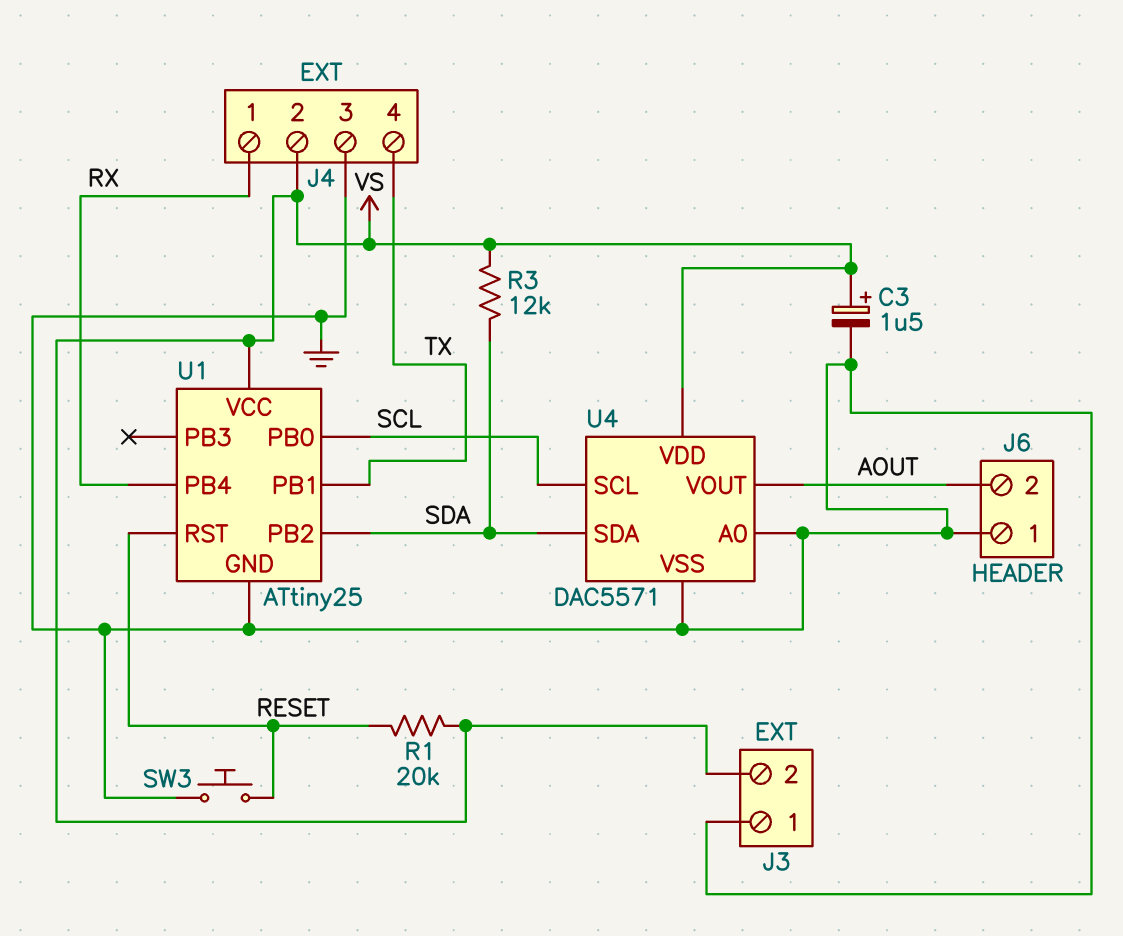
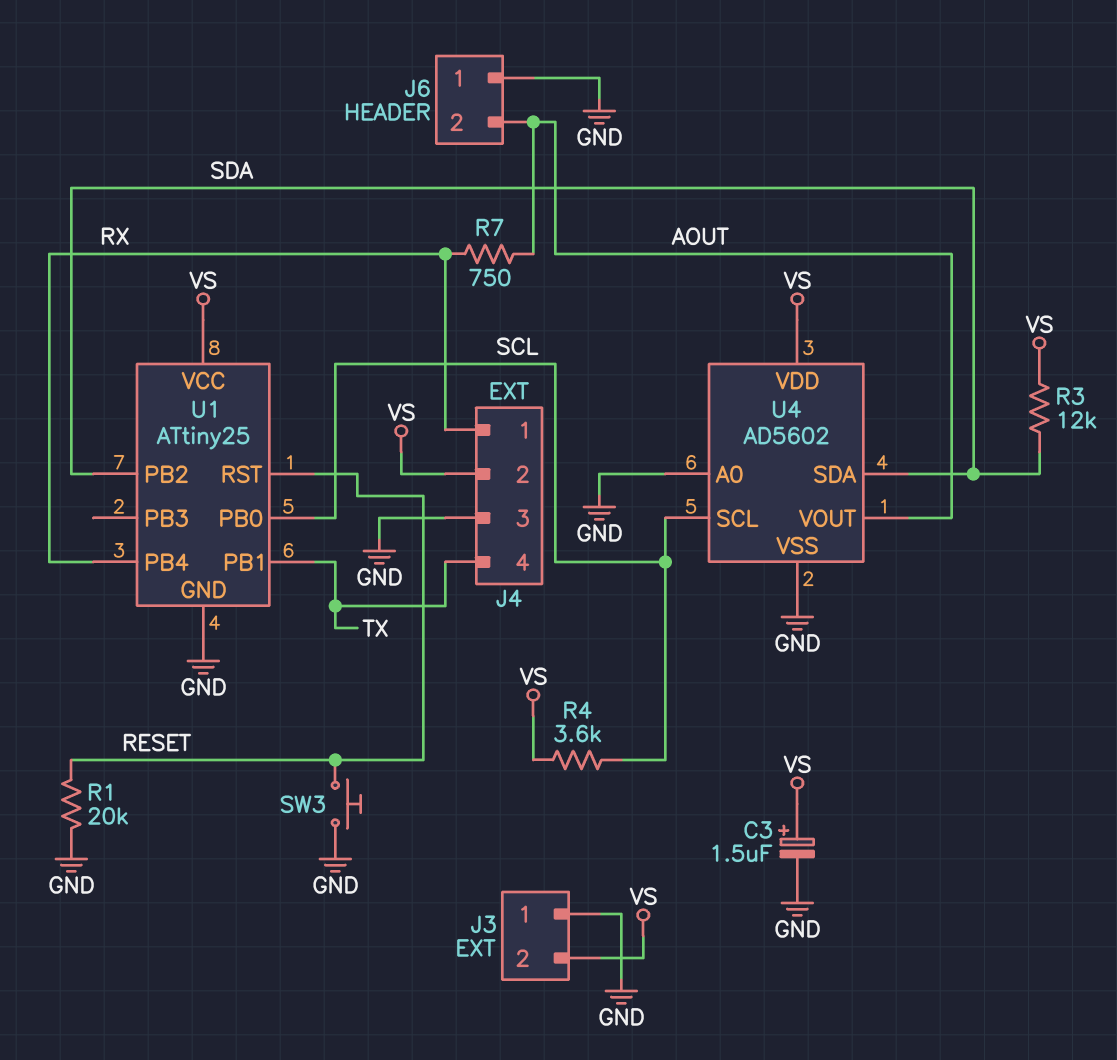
R1: 20k (RESET, VS) -> 20k (GND, RESET)
R4: none -> 3.6k (SCL, VS)
R7: none -> 750 (AOUT, RX)
U4: DAC5571 -> AD5602

